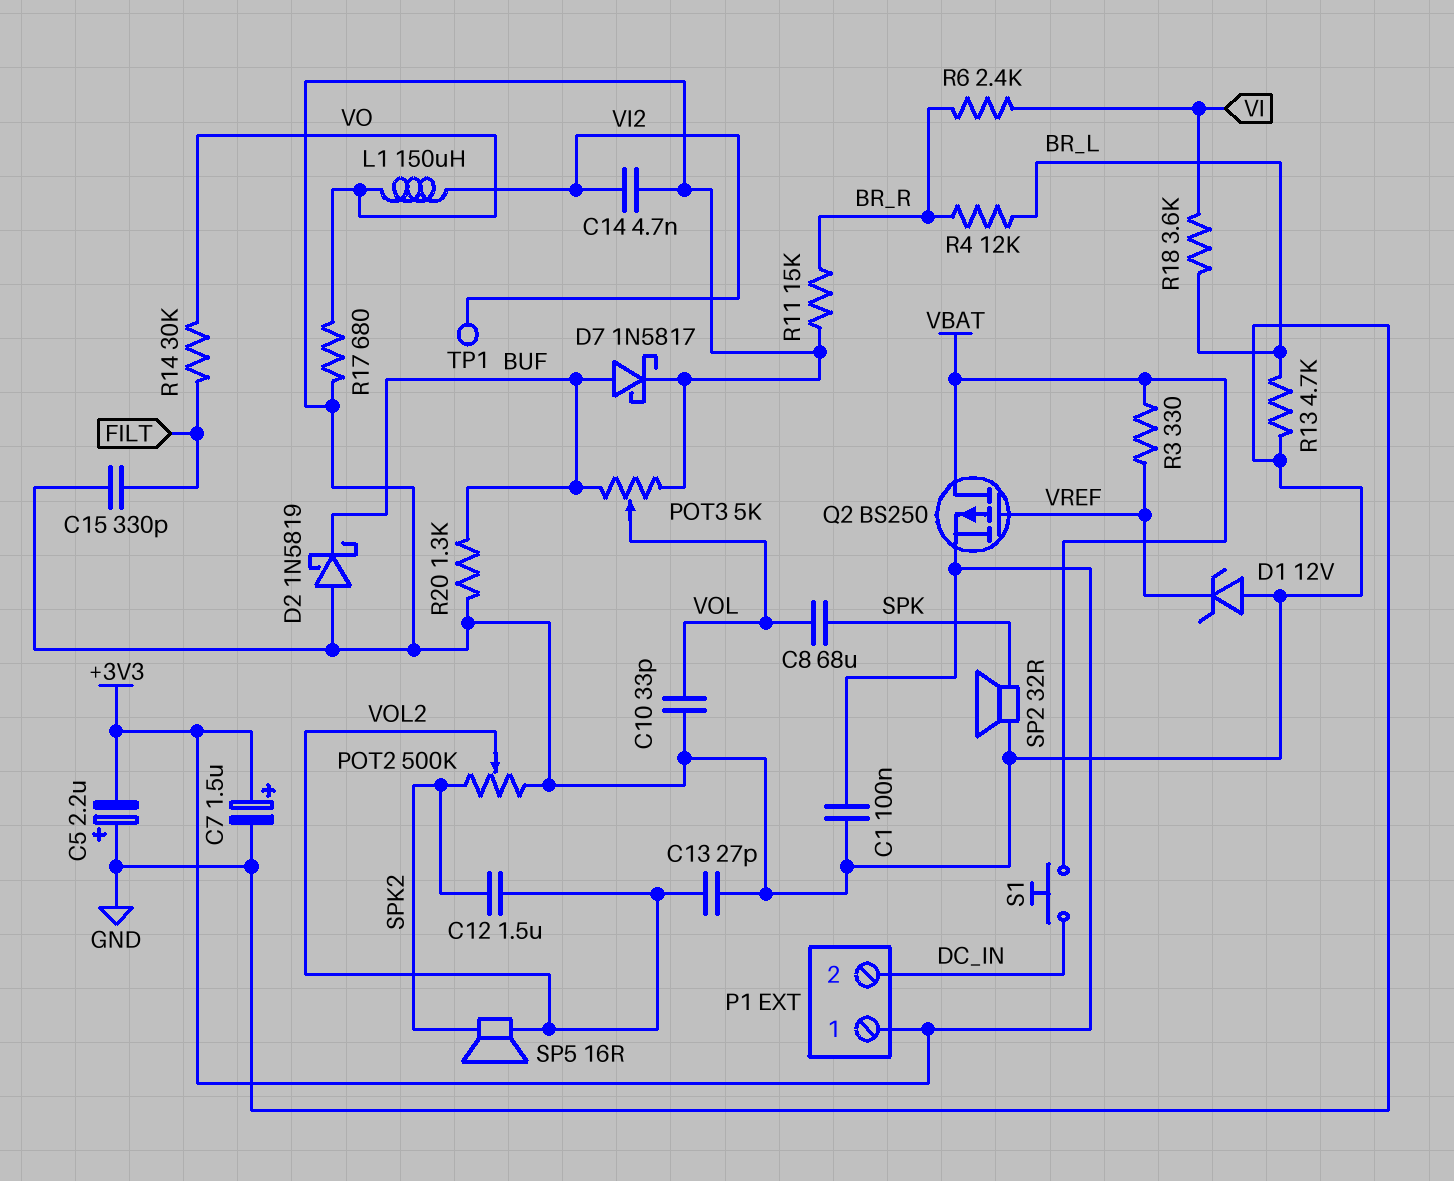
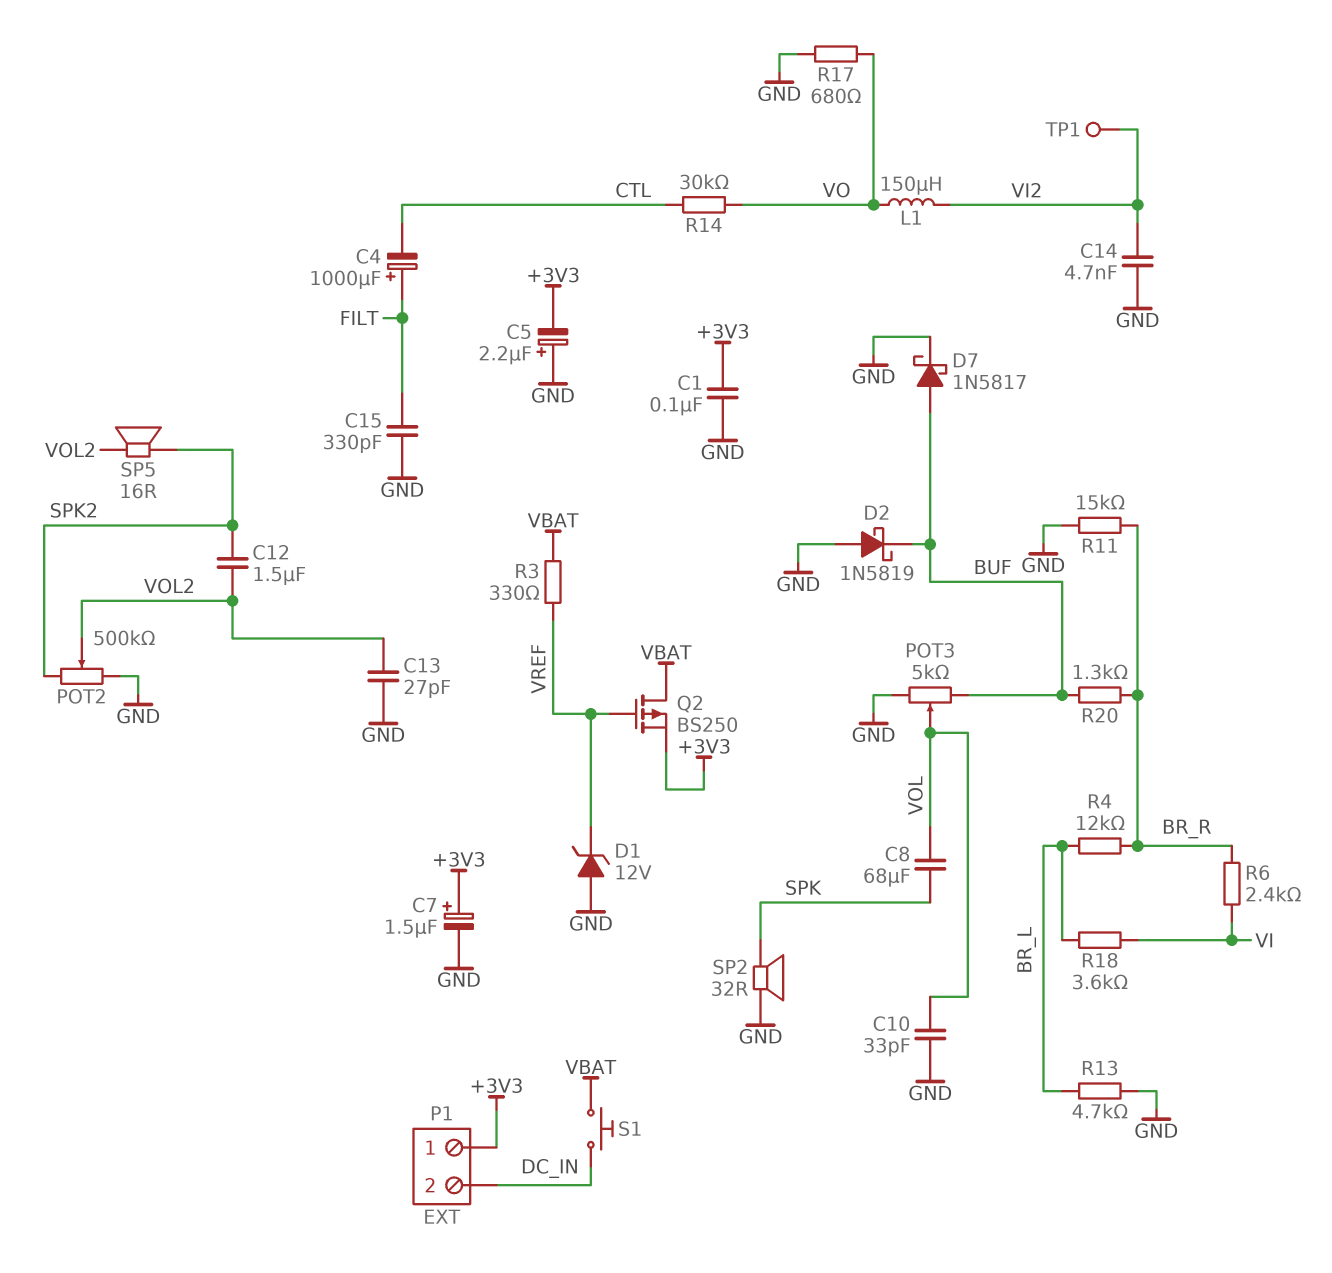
C4: none -> 1000uF (plus FILT, minus CTL)
R14: 30k (FILT, VO) -> 30k (CTL, VO)
R20: 1.3k (BUF, GND) -> 1.3k (BR_R, BUF)

